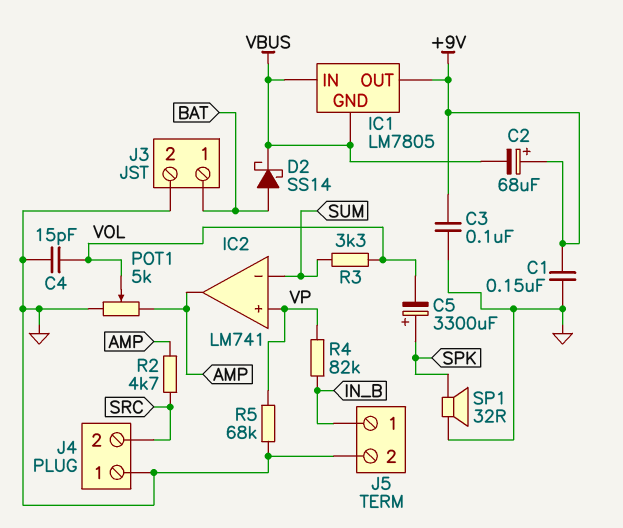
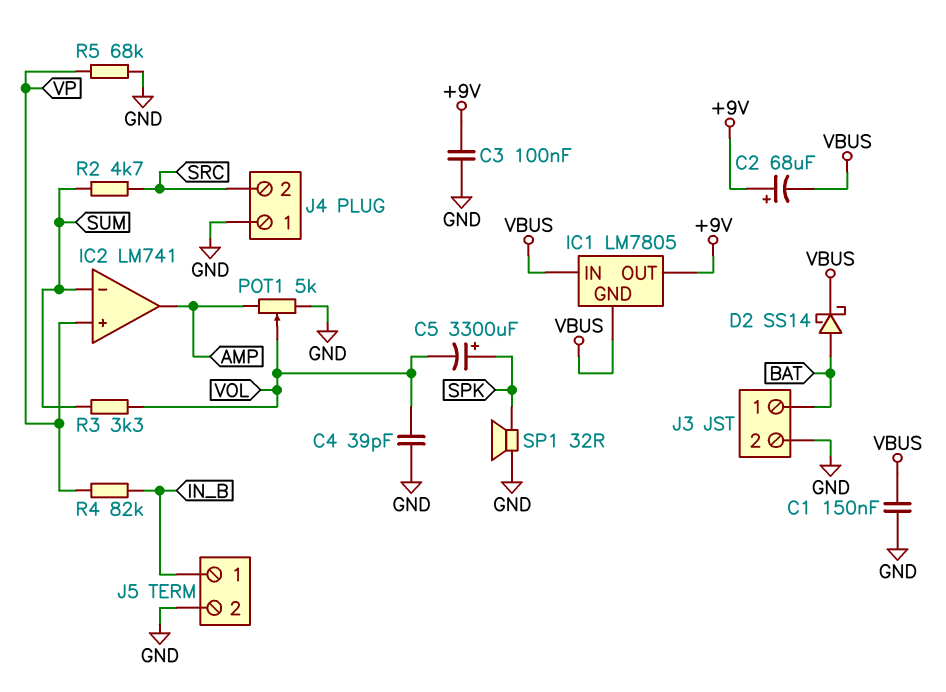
C1: 150nF (+9V, GND) -> 150nF (GND, VBUS)
C4: 15pF (GND, VOL) -> 39pF (GND, VOL)
R2: 4.7k (AMP, SRC) -> 4.7k (SRC, SUM)

